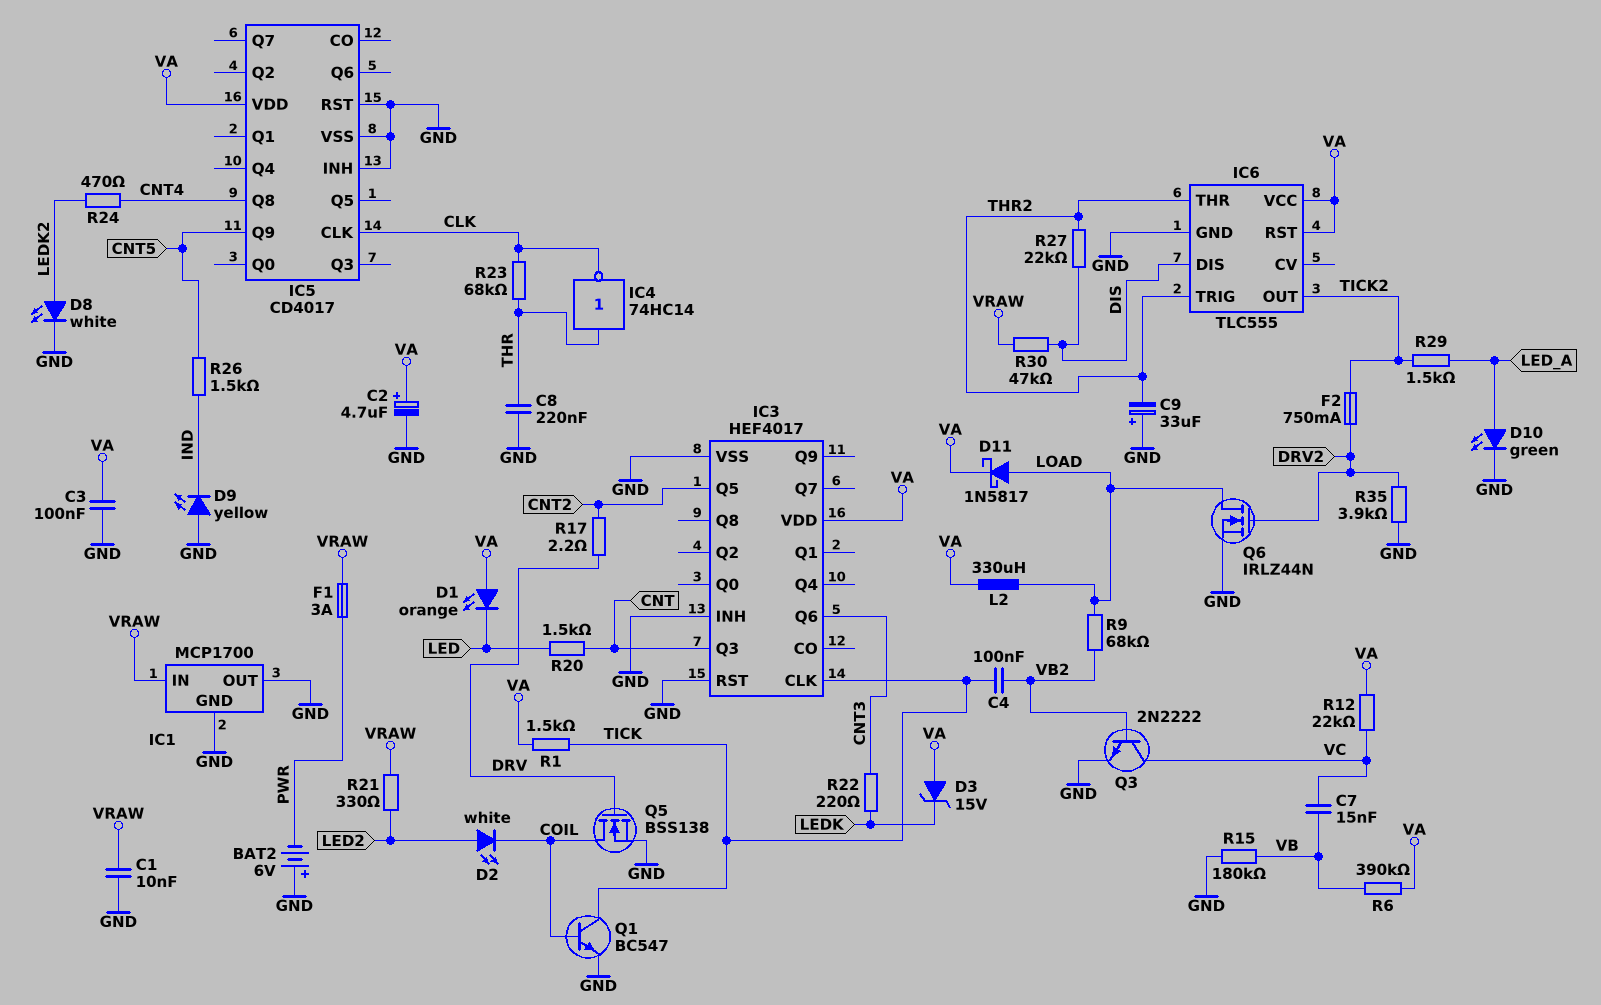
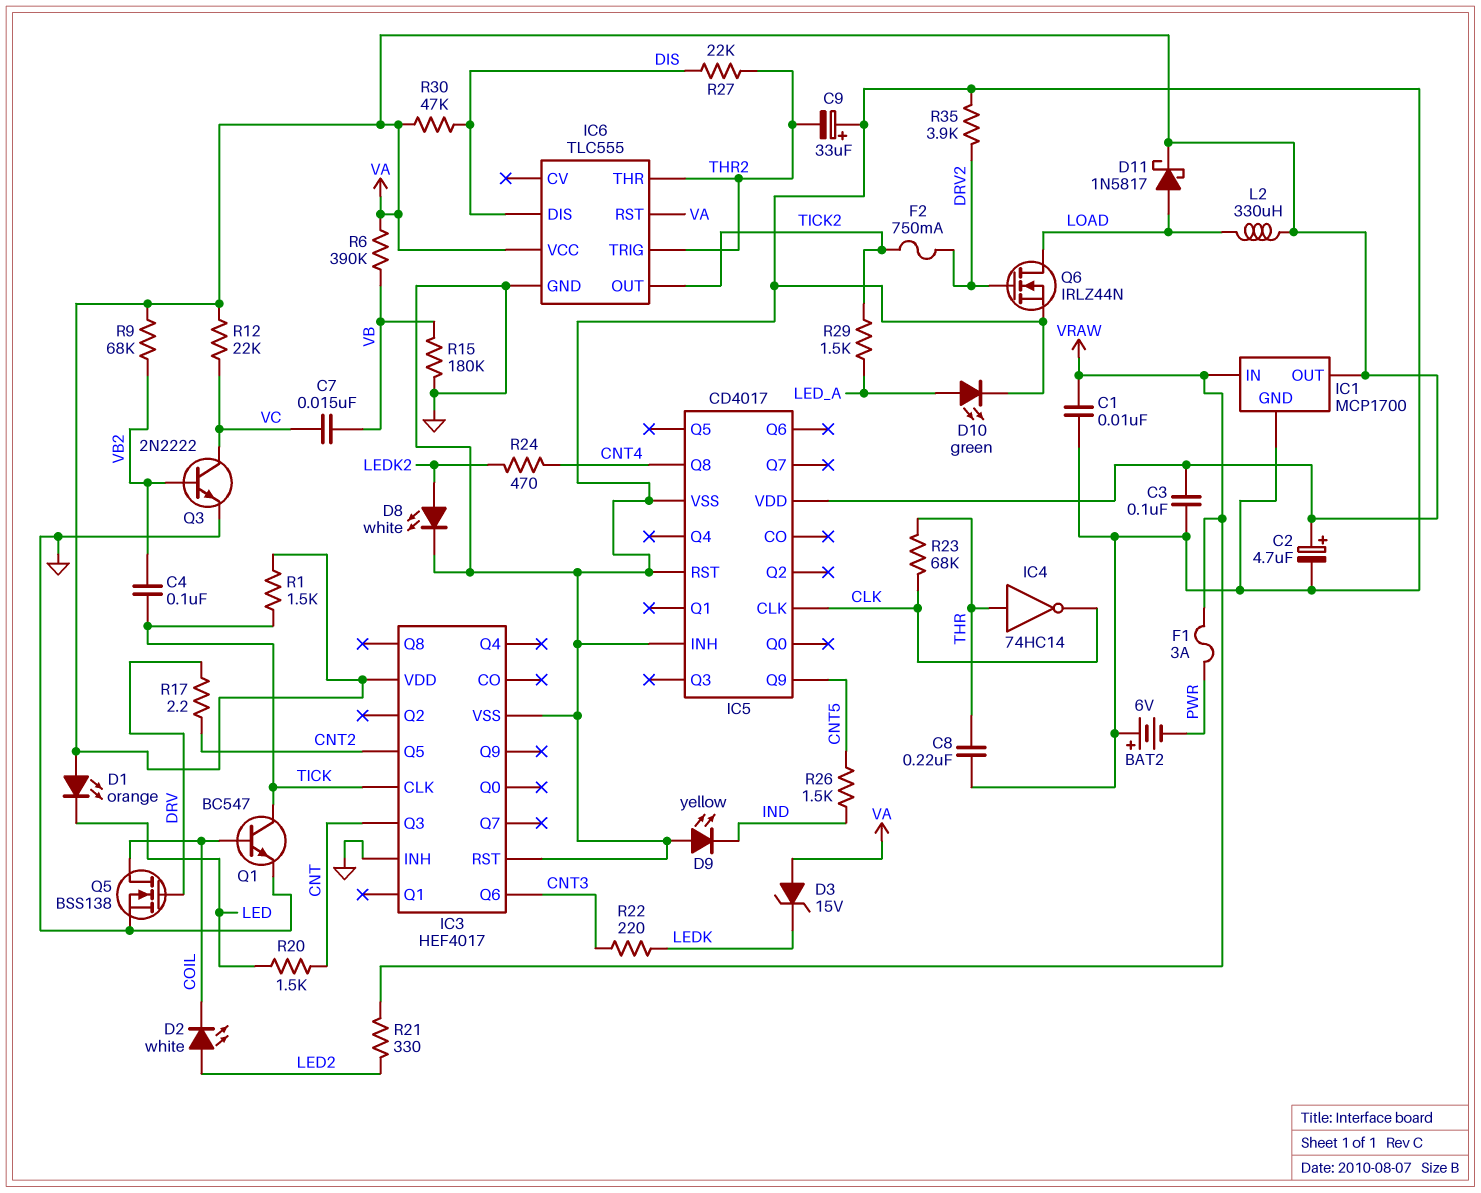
IC1 pin OUT: GND -> VA
R9: 68k (LOAD, VB2) -> 68k (VA, VB2)
R30: 47k (DIS, VRAW) -> 47k (DIS, VA)

